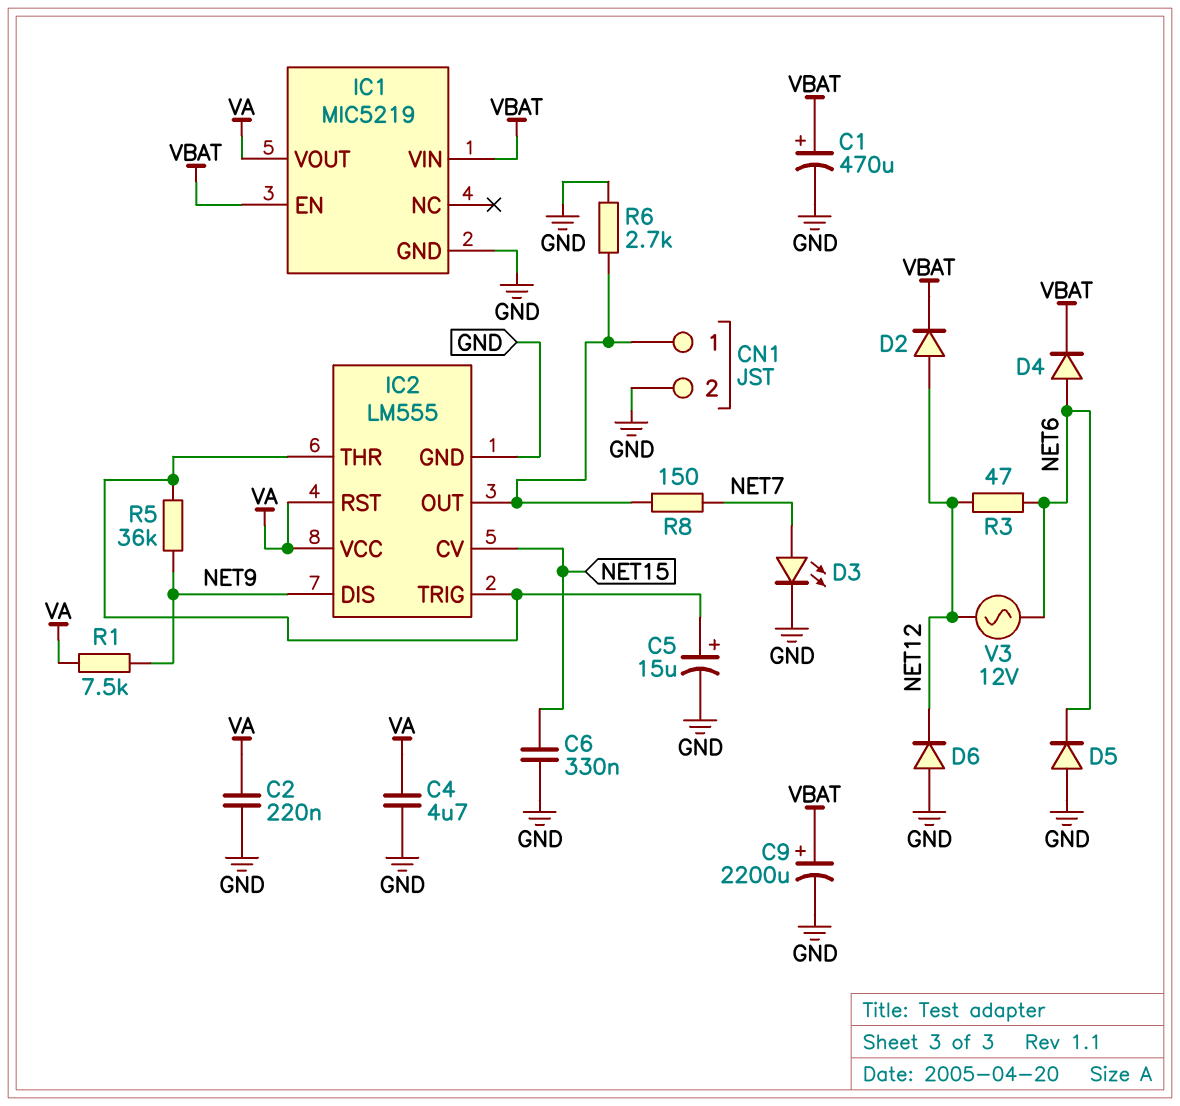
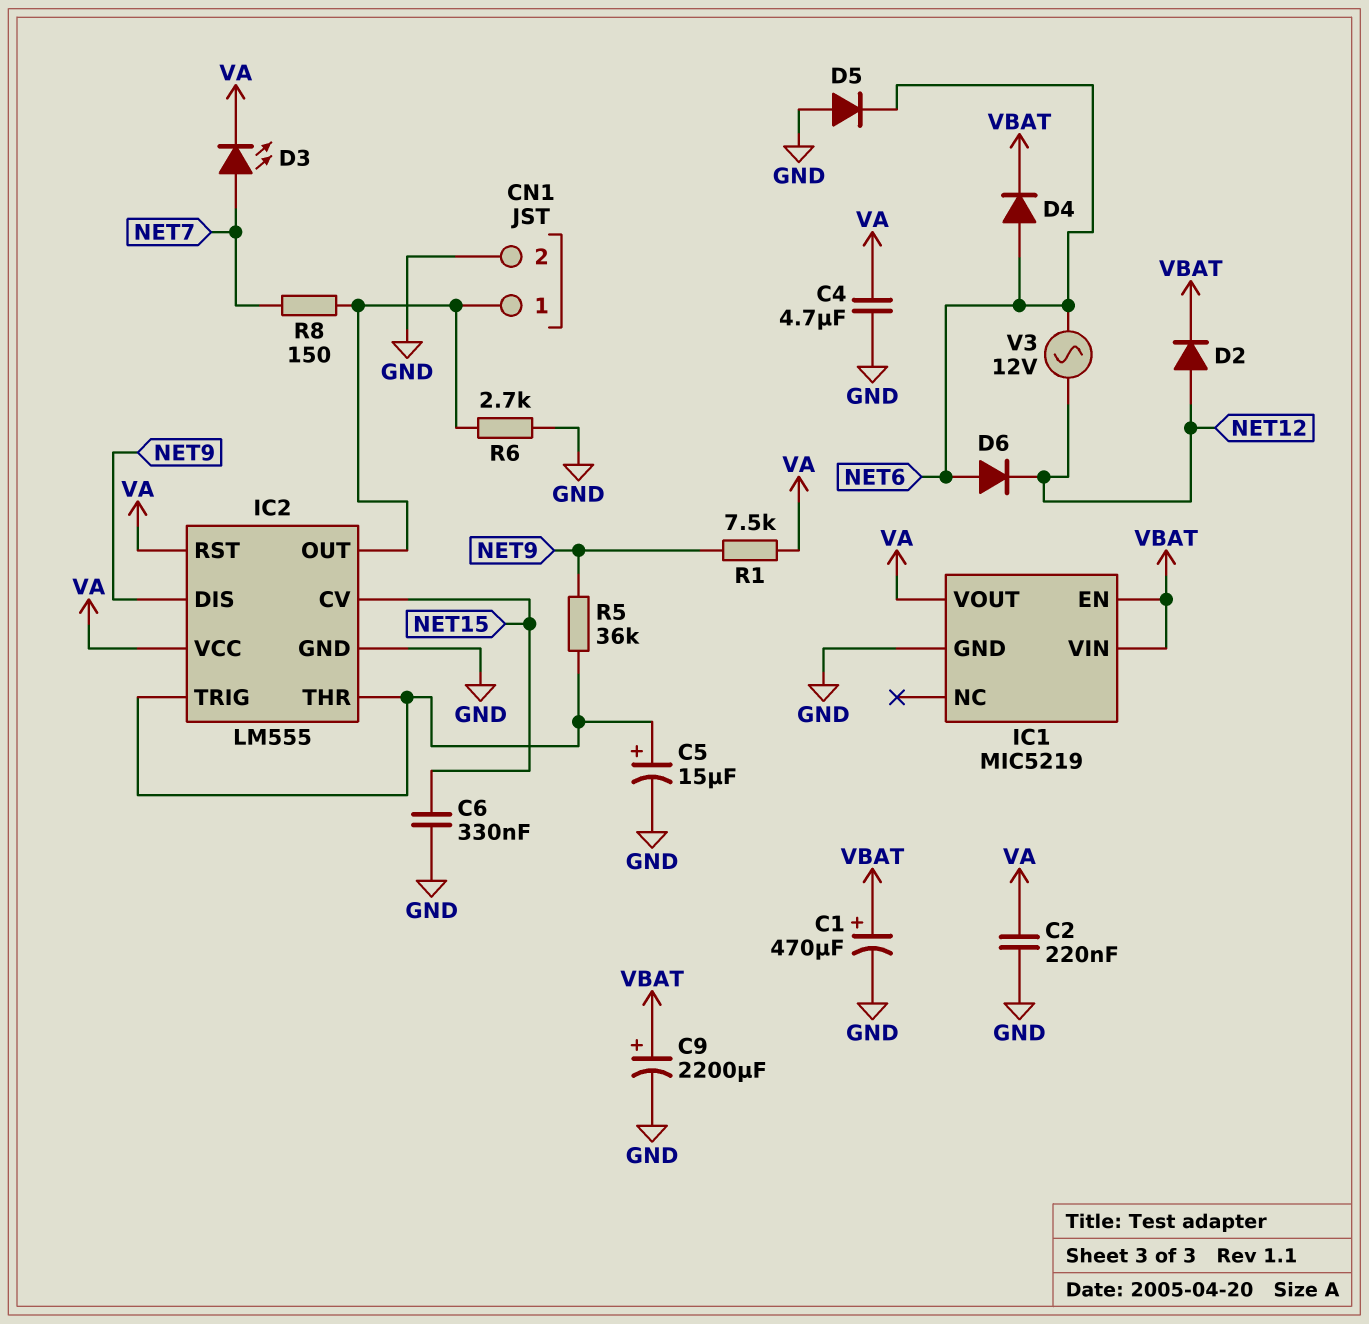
D3: LED (A NET7, K GND) -> LED (A NET7, K VA)
D6: diode (A GND, K NET12) -> diode (A NET6, K NET12)
R3: 47 (NET6, NET12) -> none

